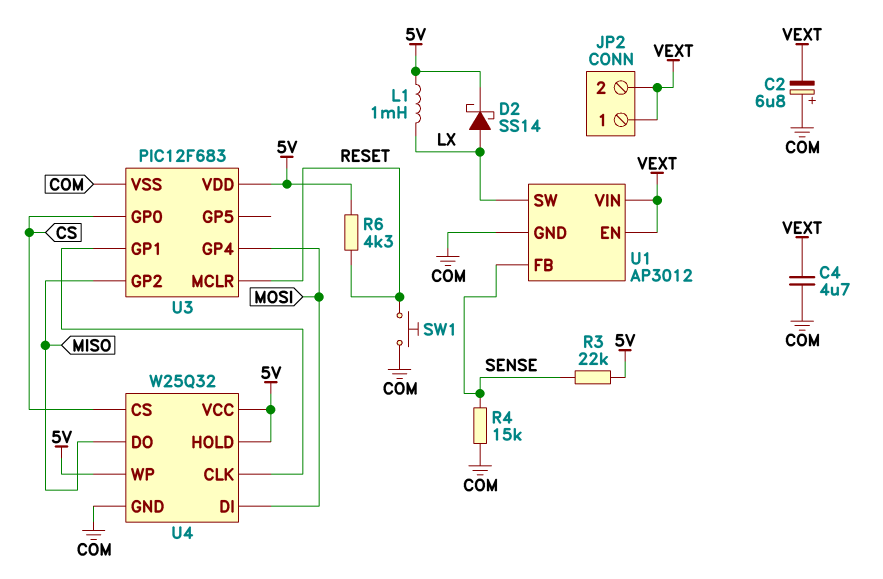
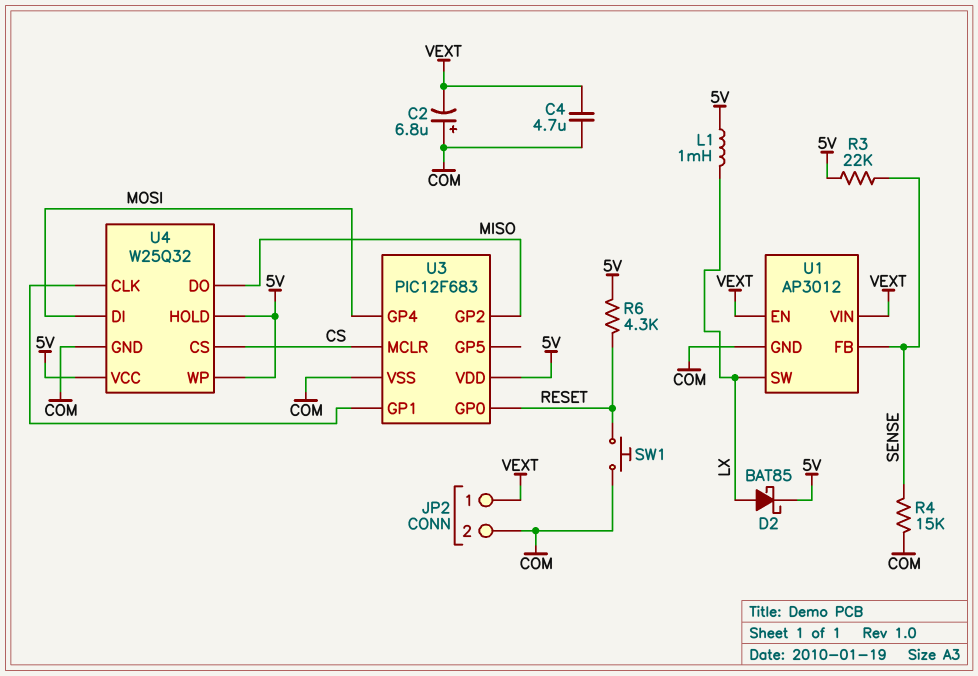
D2: schottky SS14 (A LX, K 5V) -> schottky BAT85 (A LX, K 5V)
JP2 pin 2: VEXT -> COM
U3 pin GP0: CS -> RESET
U3 pin MCLR: RESET -> CS

